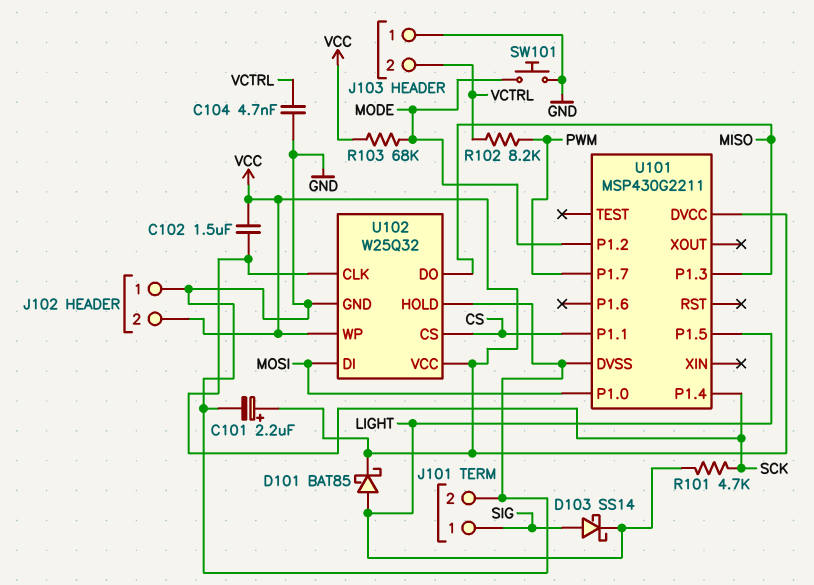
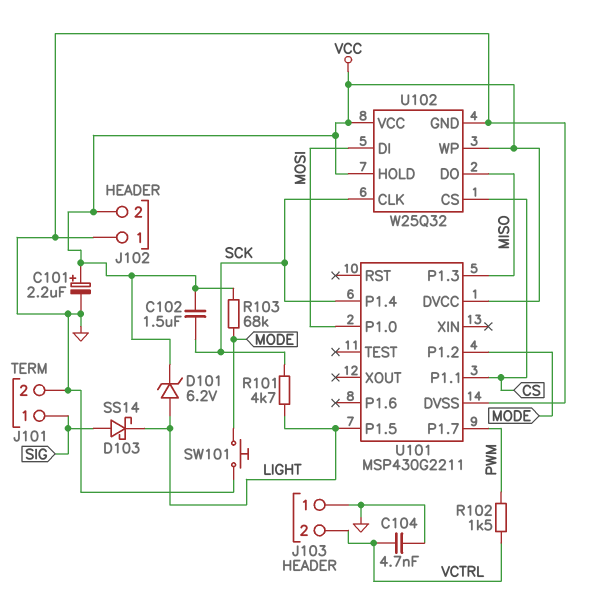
D101: schottky BAT85 (A LIGHT, K VCC) -> zener 6.2V (A LIGHT, K VCC)
R102: 8.2k (PWM, VCTRL) -> 1.5k (PWM, VCTRL)
U102 pin HOLD: GND -> VCC

